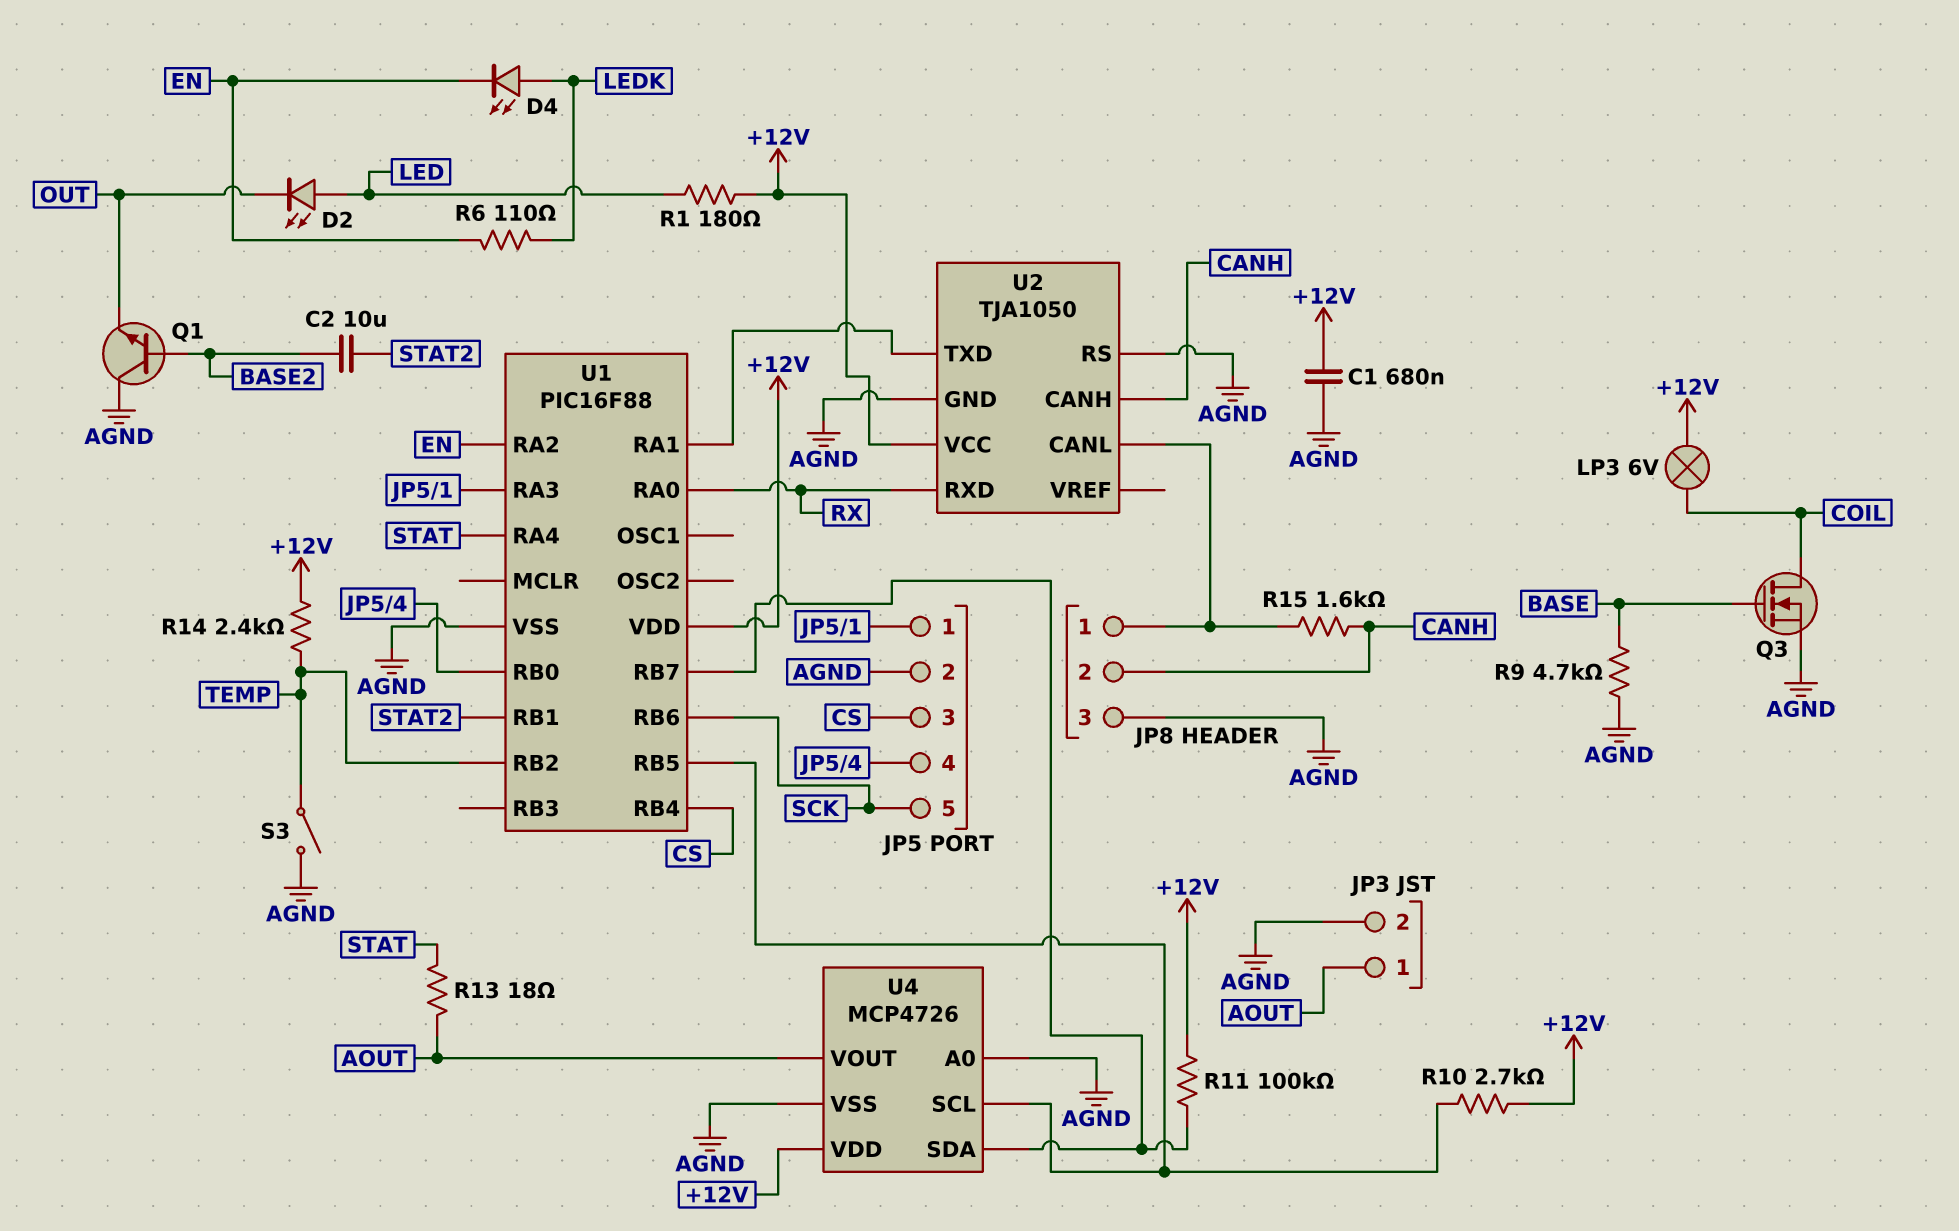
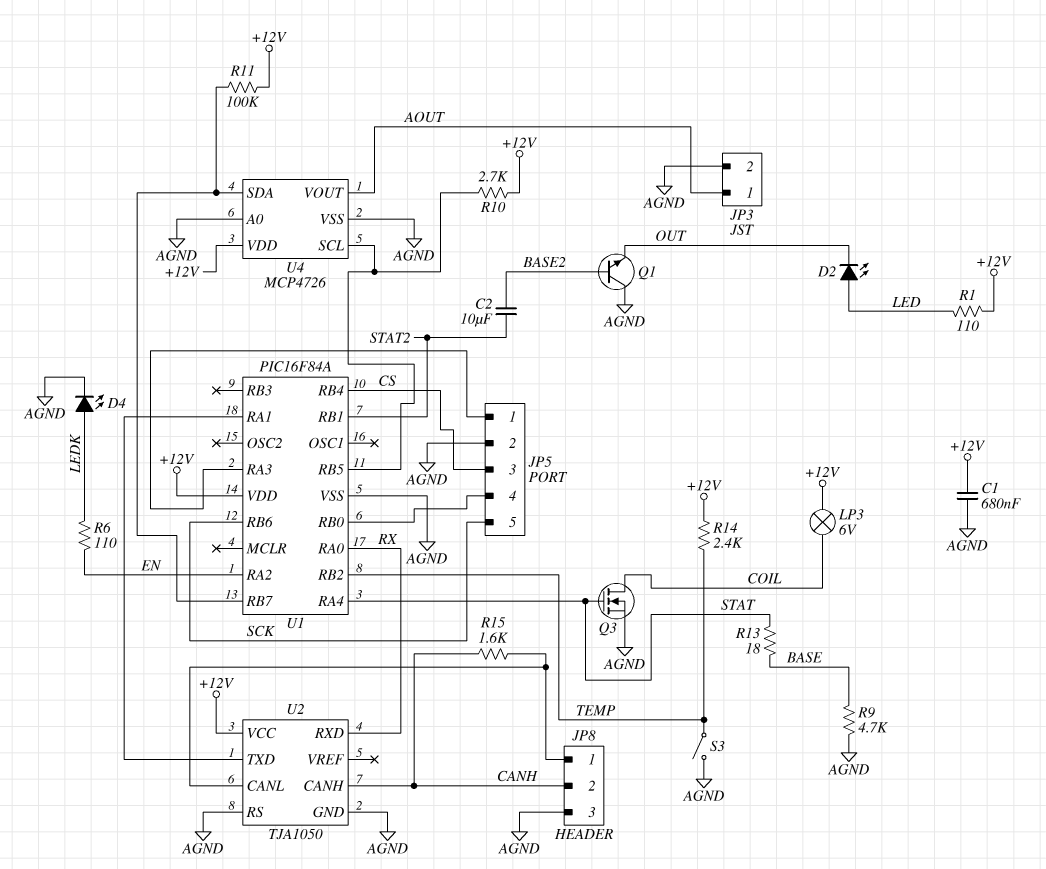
D4: LED (A LEDK, K EN) -> LED (A LEDK, K AGND)
Q3: NMOS (G BASE, D COIL, S AGND) -> NMOS (G STAT, D COIL, S AGND)
R1: 180 (+12V, LED) -> 110 (+12V, LED)
R13: 18 (AOUT, STAT) -> 18 (BASE, STAT)
U1: PIC16F88 -> PIC16F84A

